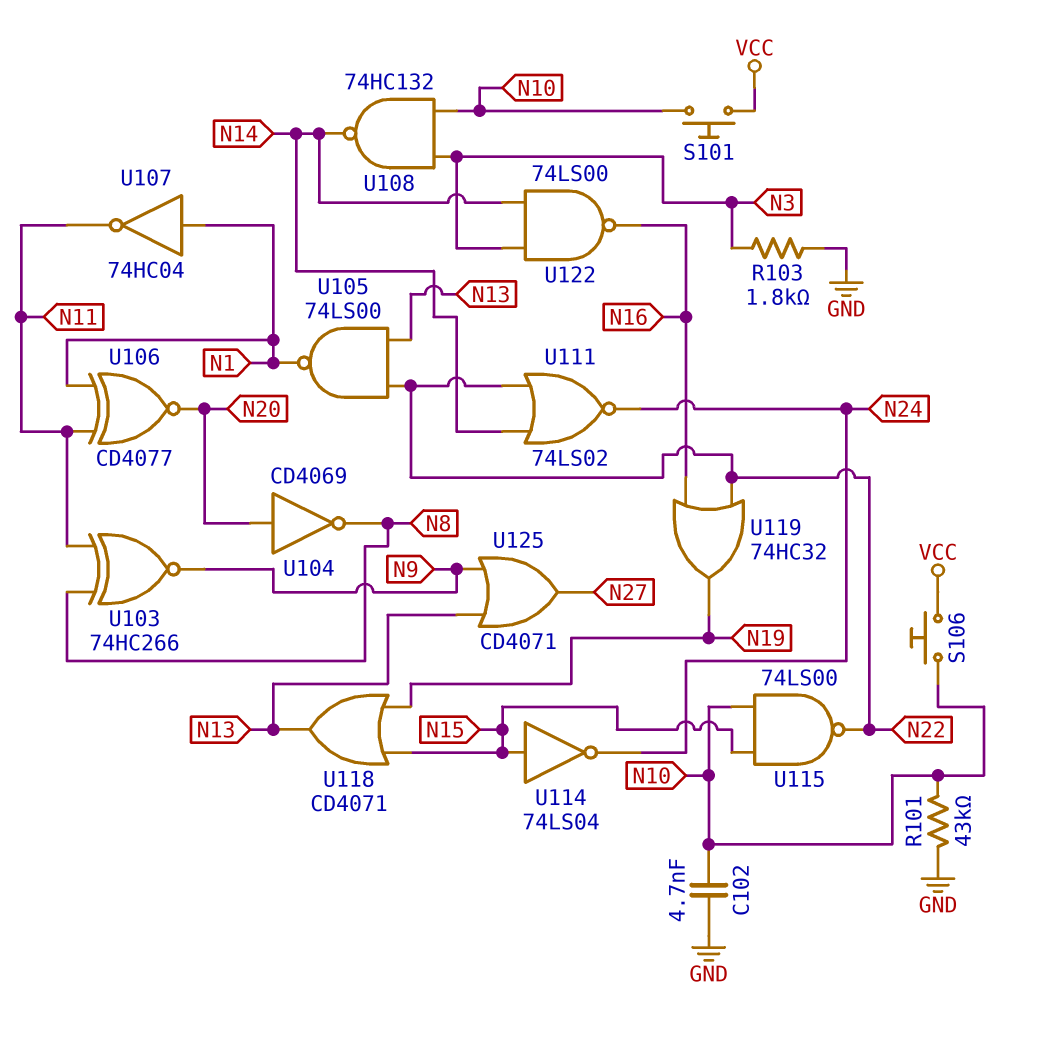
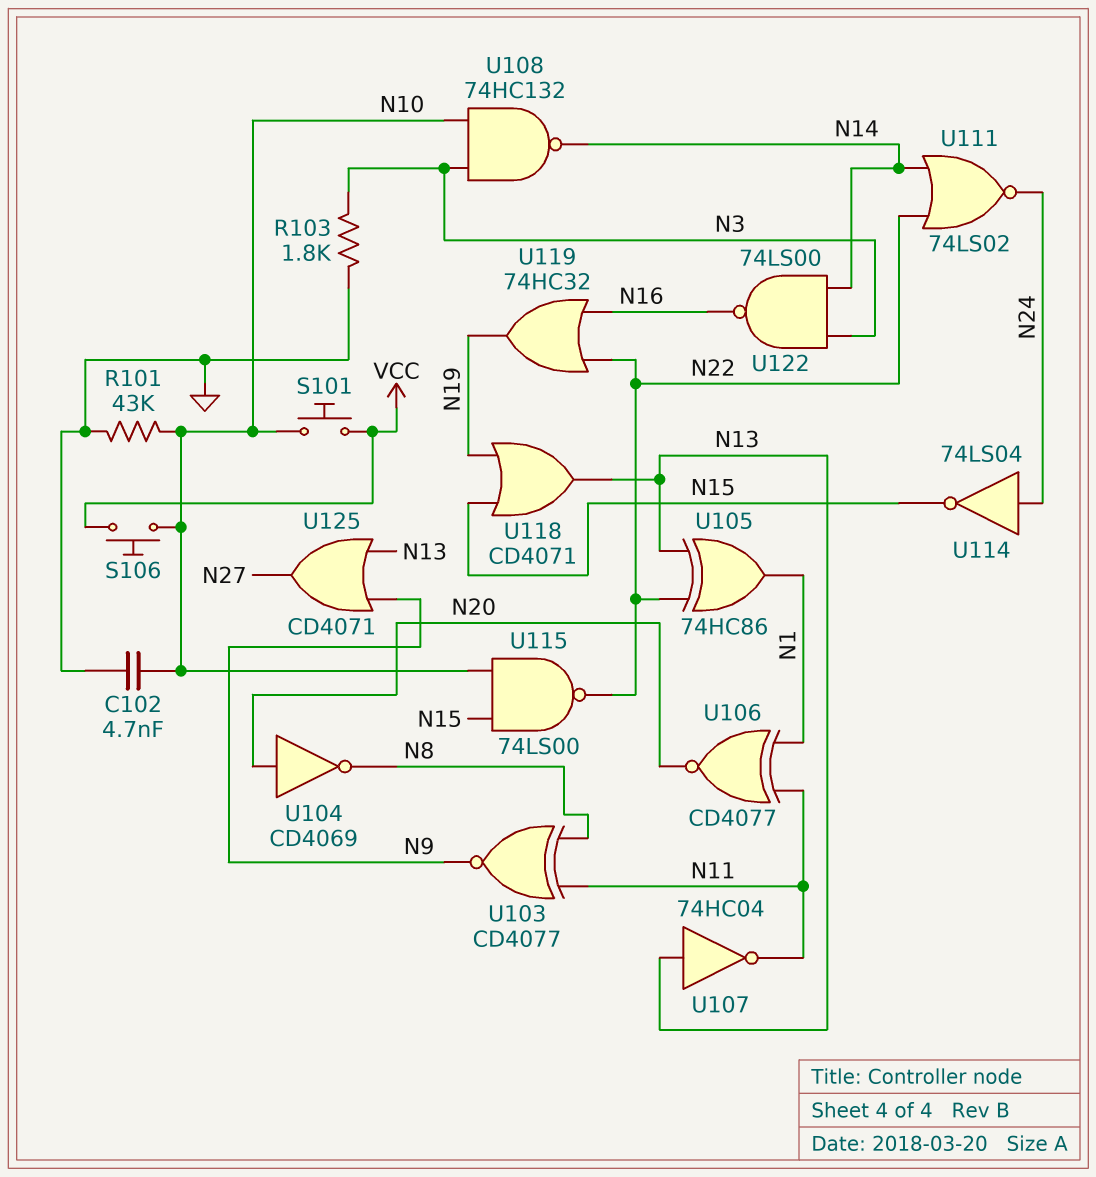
U103: XNOR 74HC266 (in N8, in N11, out N9) -> XNOR CD4077 (in N8, in N11, out N9)
U105: NAND 74LS00 (in N13, in N22, out N1) -> XOR 74HC86 (in N13, in N22, out N1)
U107: NOT 74HC04 (in N1, out N11) -> NOT 74HC04 (in N13, out N11)
U114: NOT 74LS04 (in N15, out N24) -> NOT 74LS04 (in N24, out N15)

